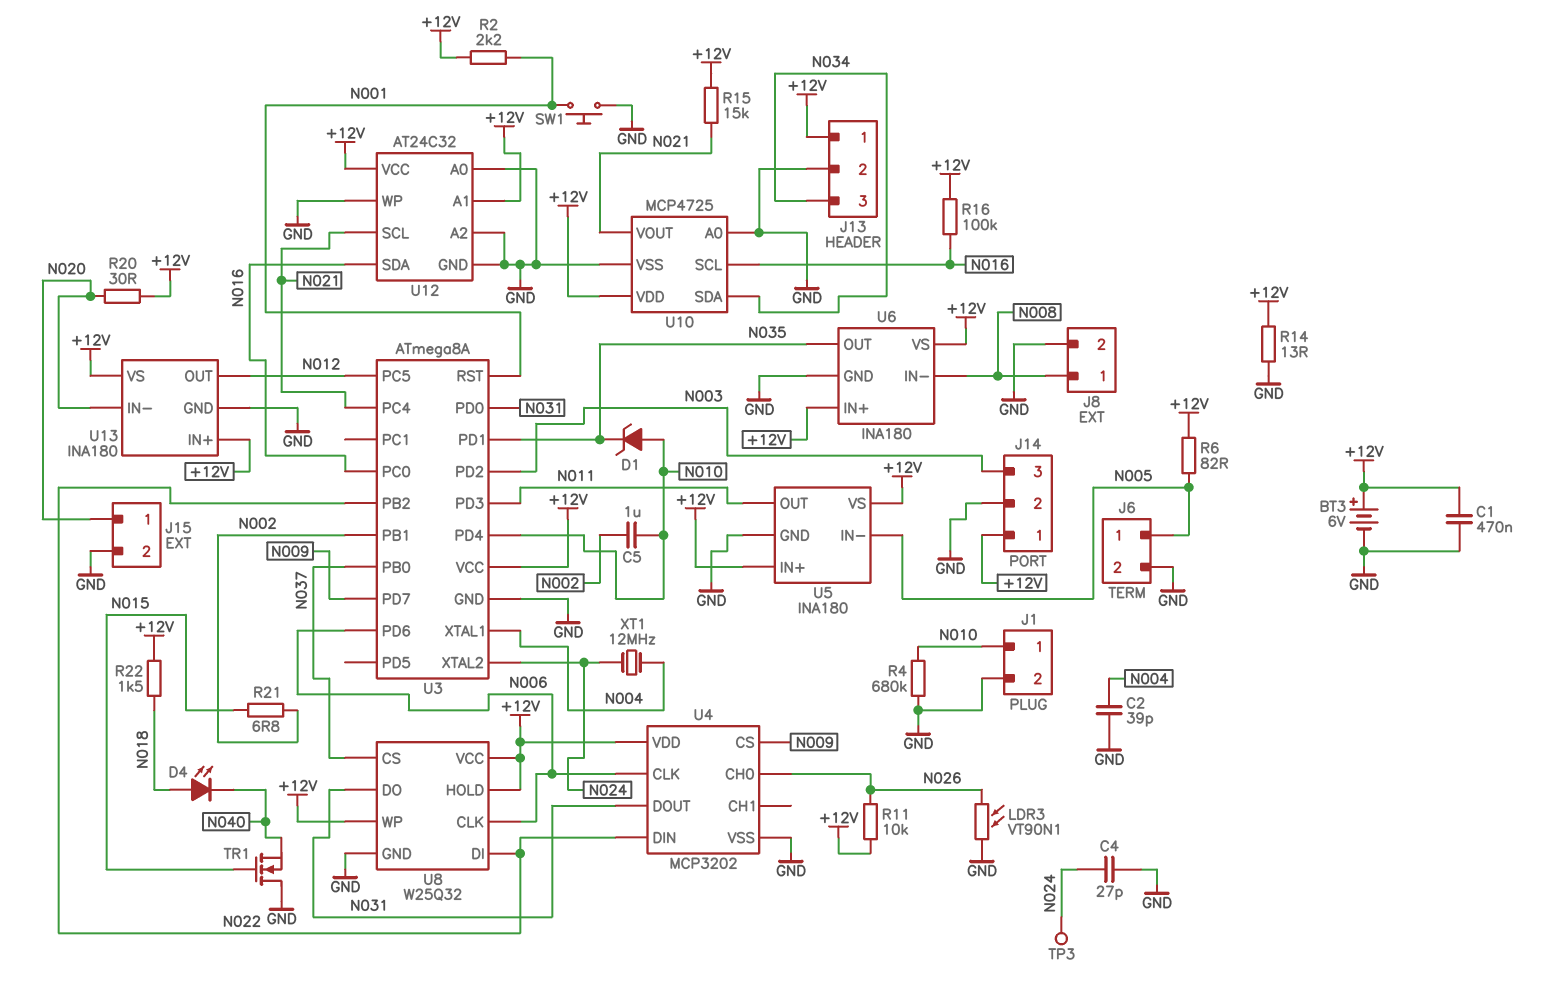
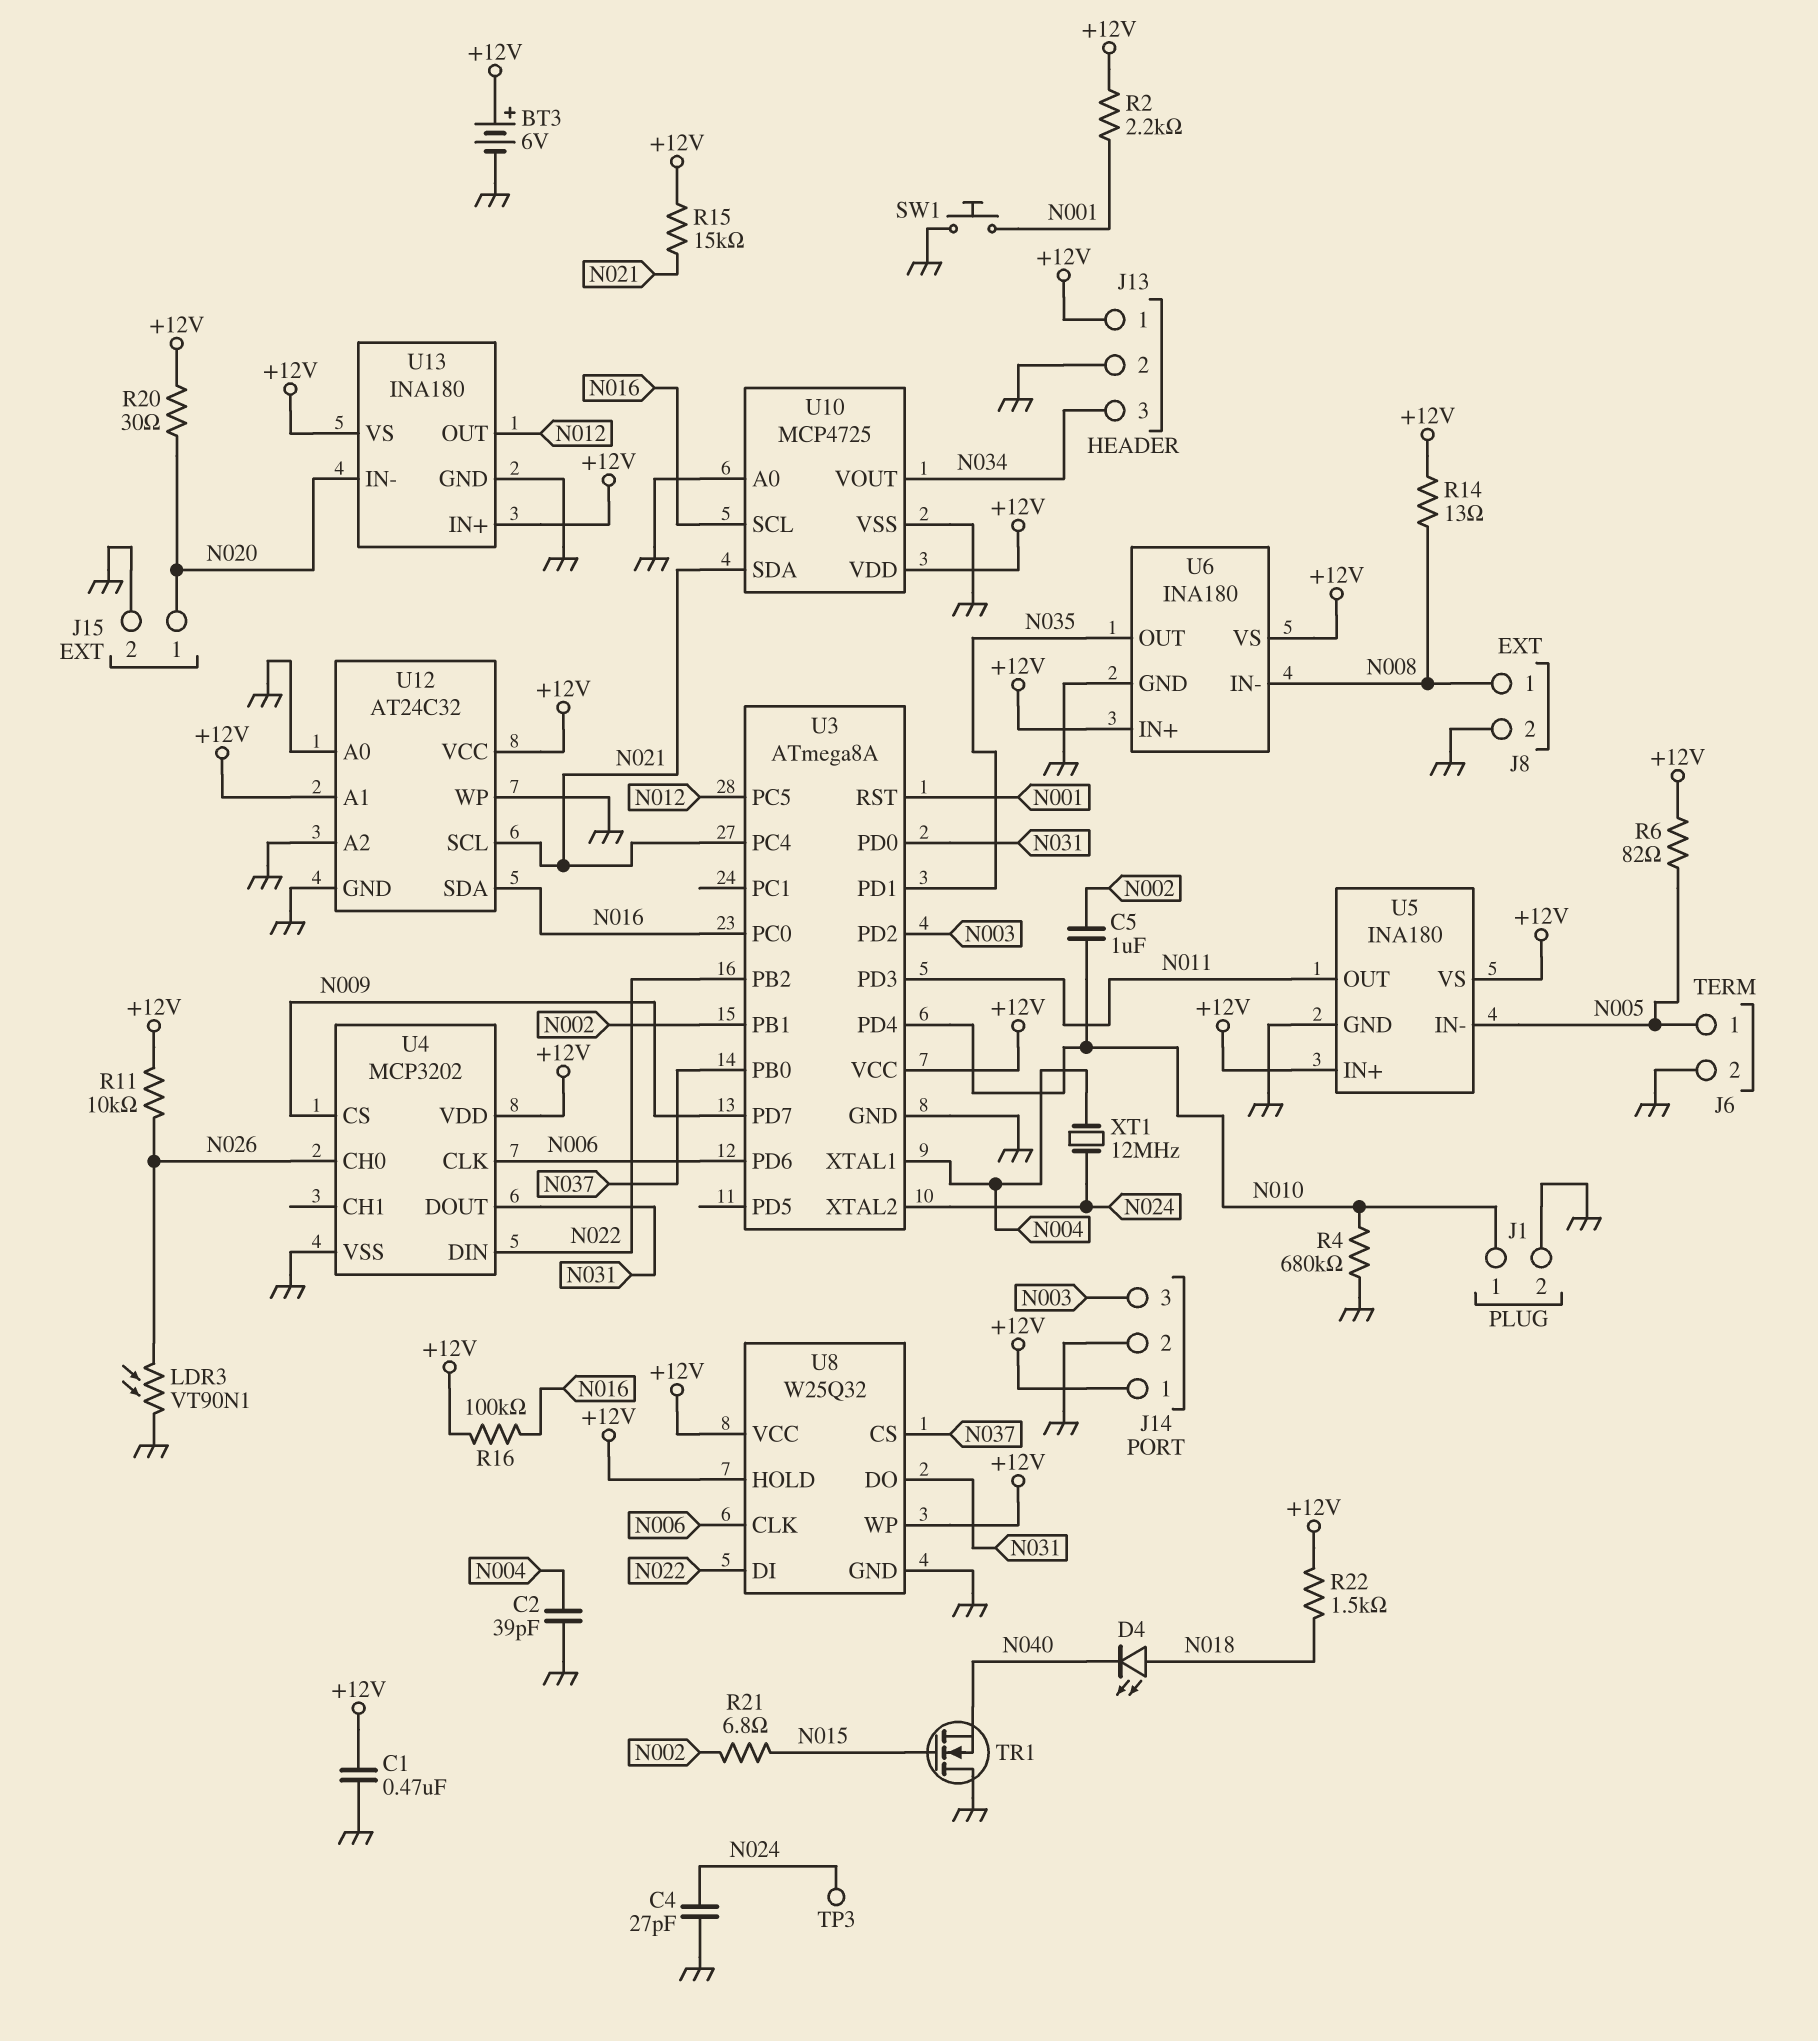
D1: zener (A N010, K N035) -> none
R14: 13 (+12V, GND) -> 13 (+12V, N008)
U10 pin SDA: N034 -> N021
U10 pin VOUT: N021 -> N034

